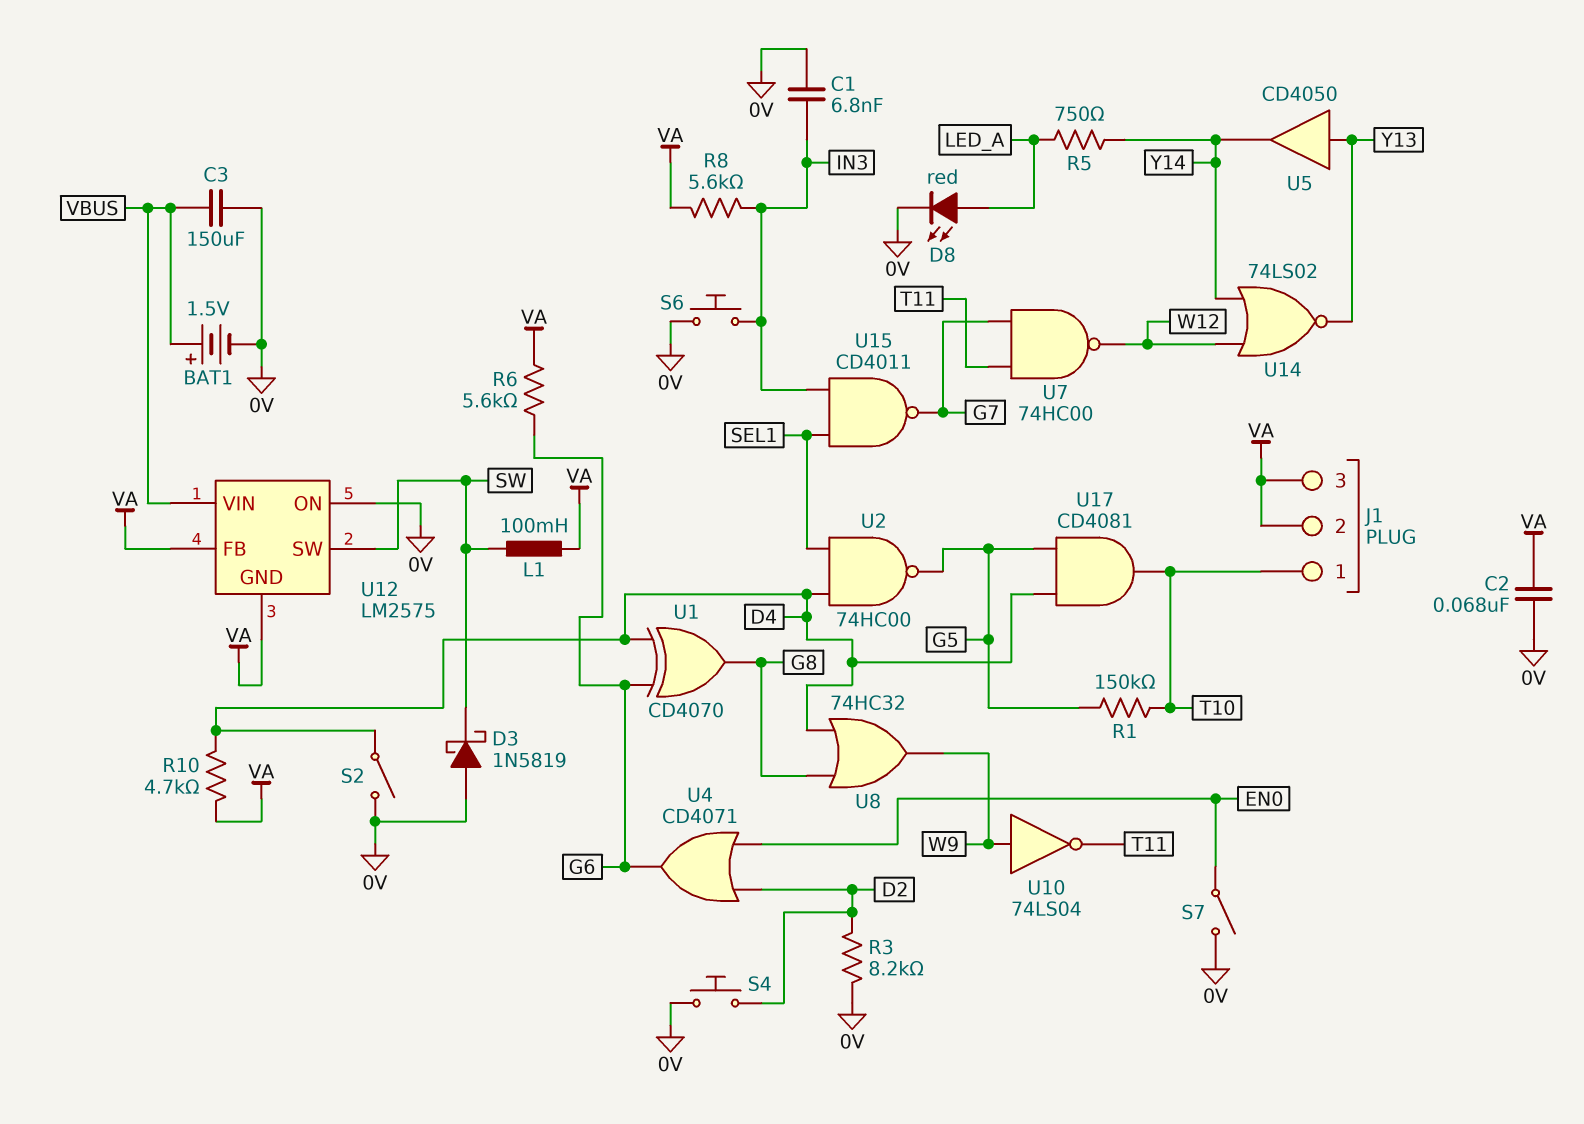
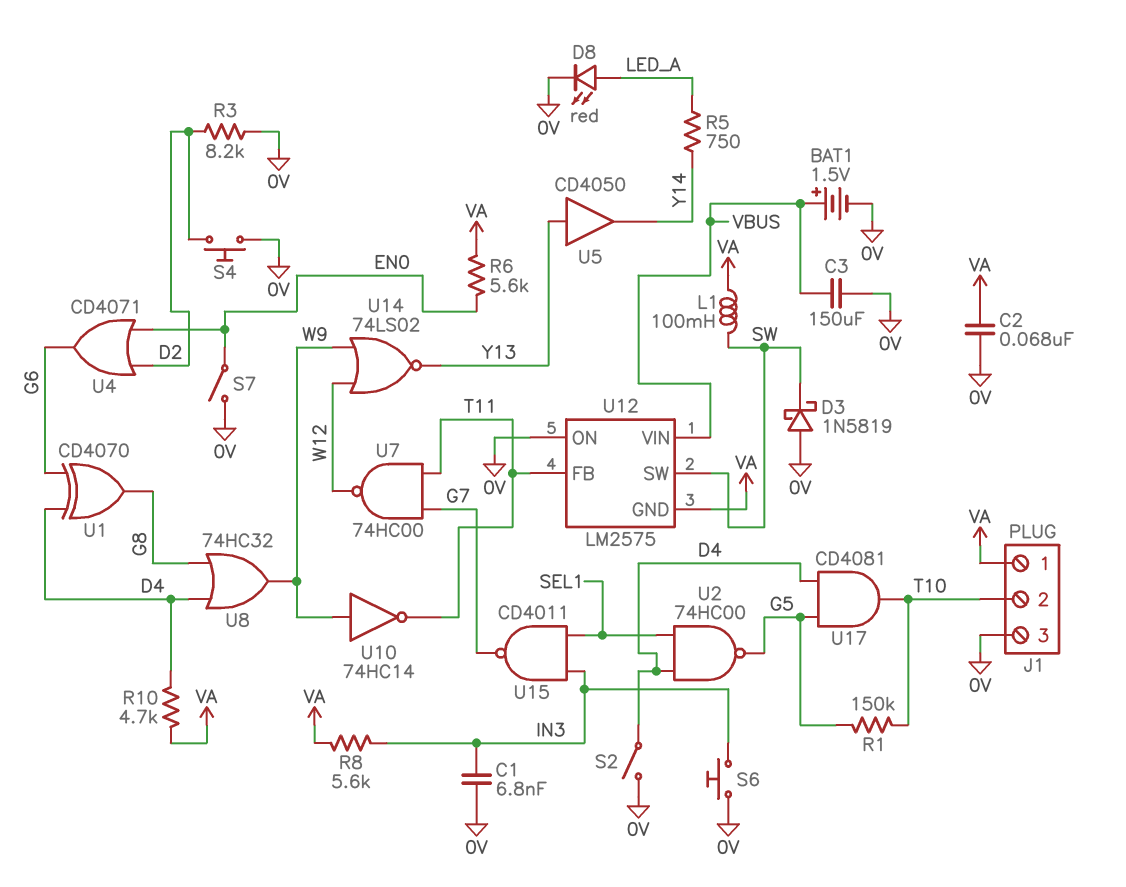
J1 pin 1: T10 -> VA
J1 pin 2: VA -> T10
J1 pin 3: VA -> 0V
R6: 5.6k (G6, VA) -> 5.6k (EN0, VA)
U10: NOT 74LS04 (in W9, out T11) -> NOT 74HC14 (in W9, out T11)
U12 pin FB: VA -> T11
U14: NOR 74LS02 (in W12, in Y14, out Y13) -> NOR 74LS02 (in W9, in W12, out Y13)

